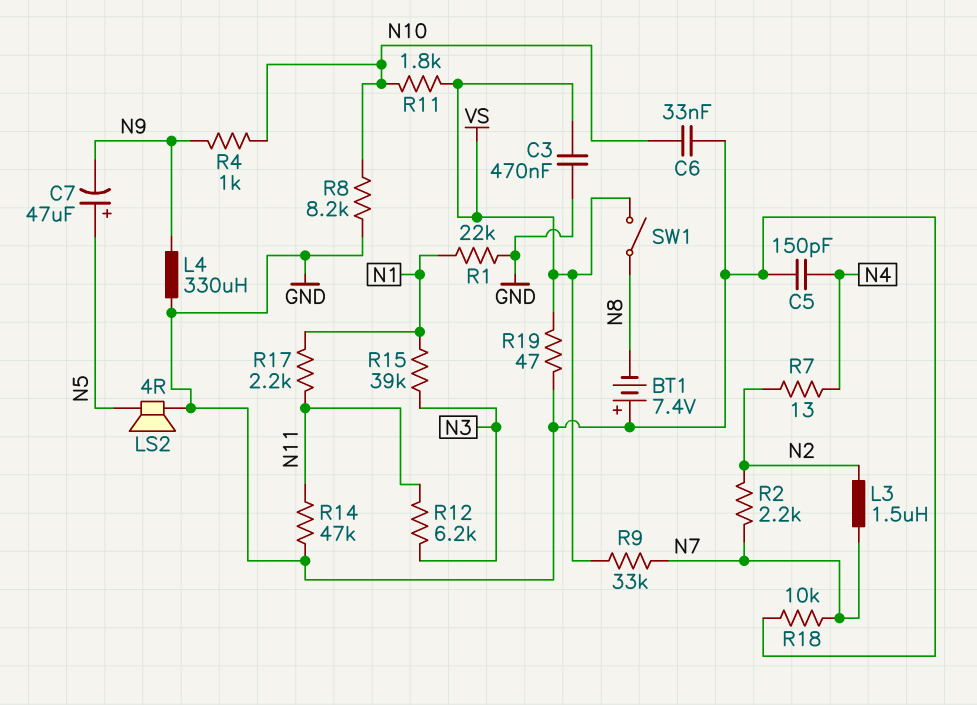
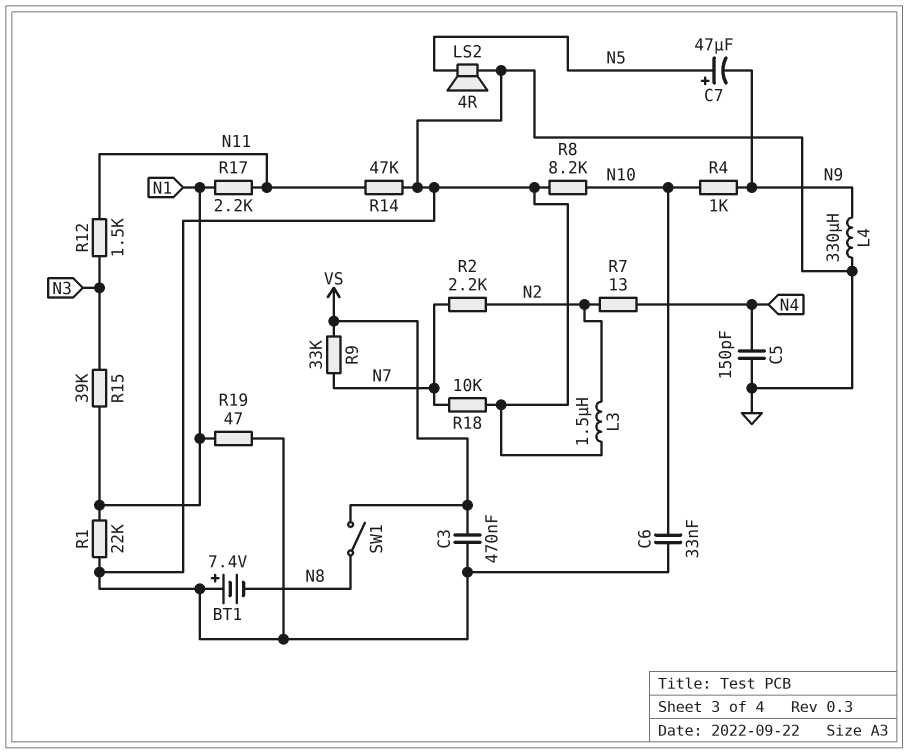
L3: 1.5uH (N2, N7) -> 1.5uH (GND, N2)
R11: 1.8k (N10, VS) -> none
R12: 6.2k (N3, N11) -> 1.5k (N3, N11)
R19: 47 (GND, VS) -> 47 (GND, N1)

